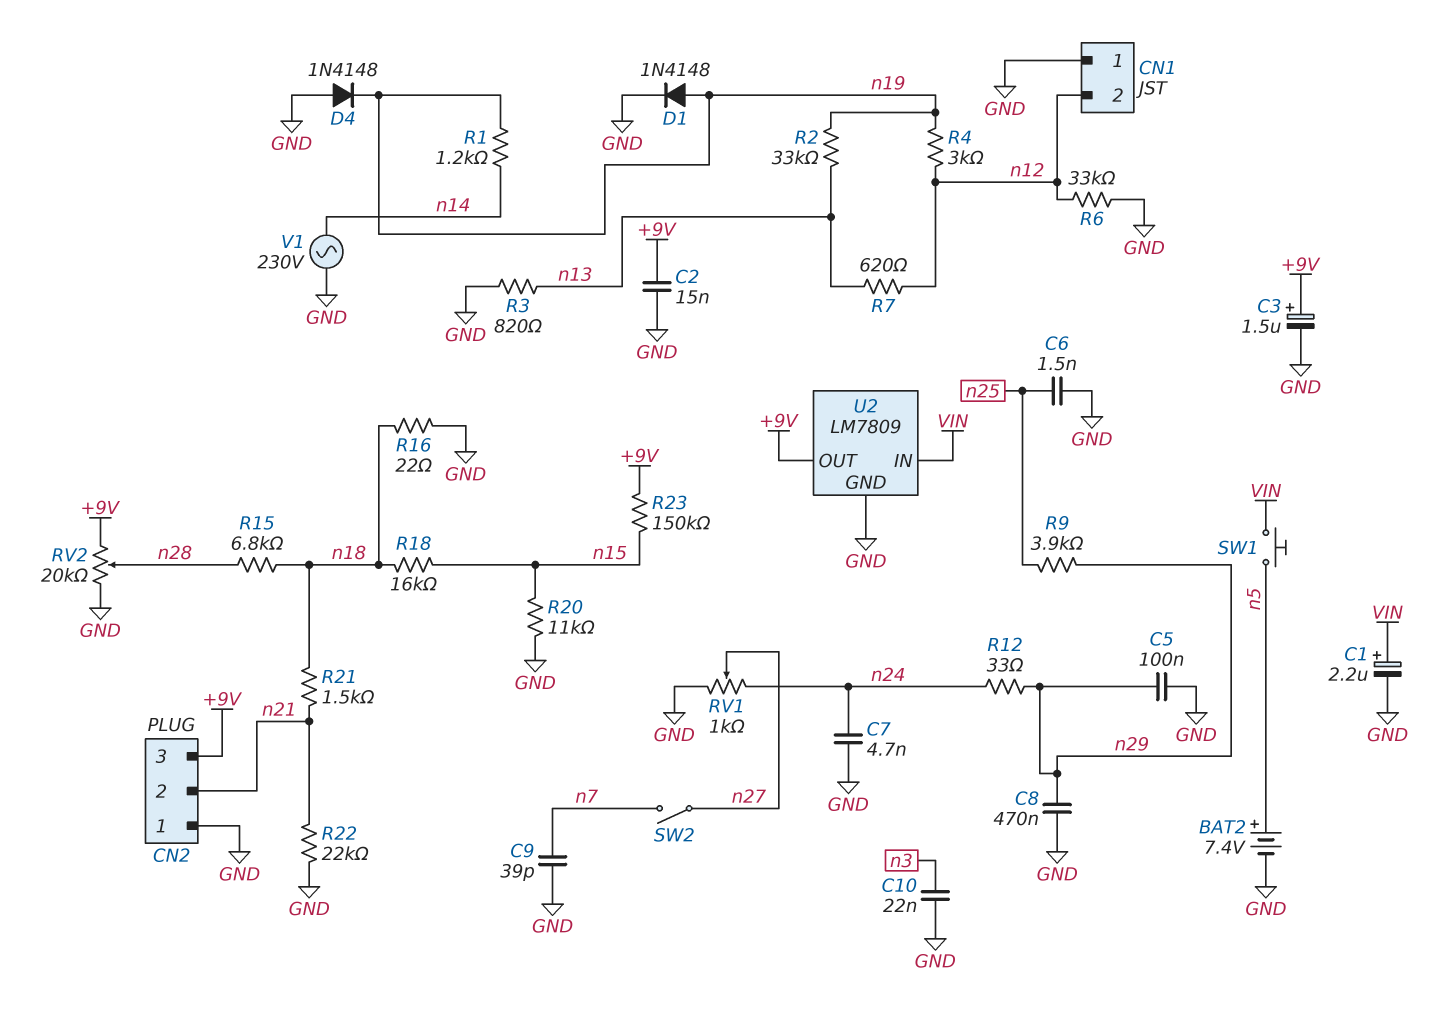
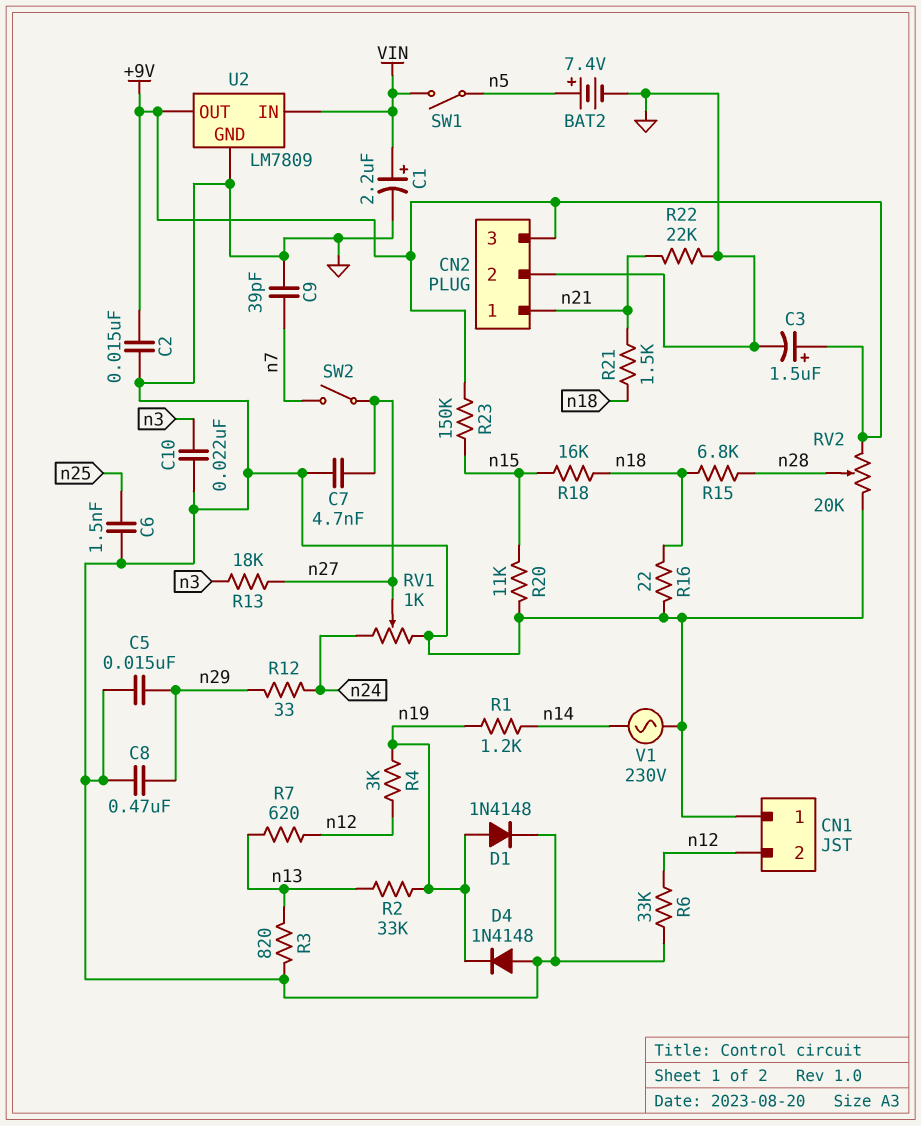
C5: 100nF (GND, n29) -> 15nF (GND, n29)
C7: 4.7nF (GND, n24) -> 4.7nF (GND, n27)
CN2 pin 1: GND -> n21
CN2 pin 2: n21 -> GND
R9: 3.9k (n25, n29) -> none
R13: none -> 18k (n3, n27)
SW1: button (VIN, n5) -> switch (VIN, n5)

